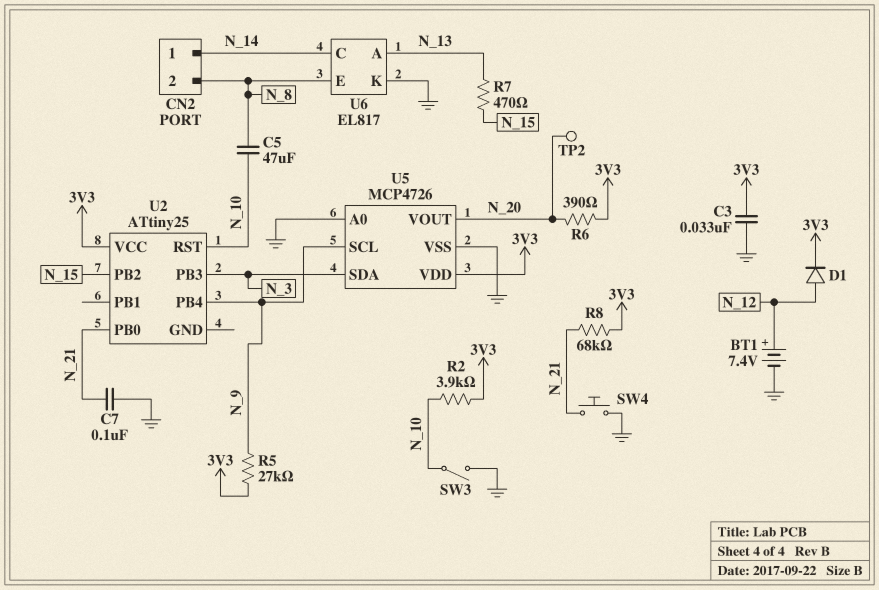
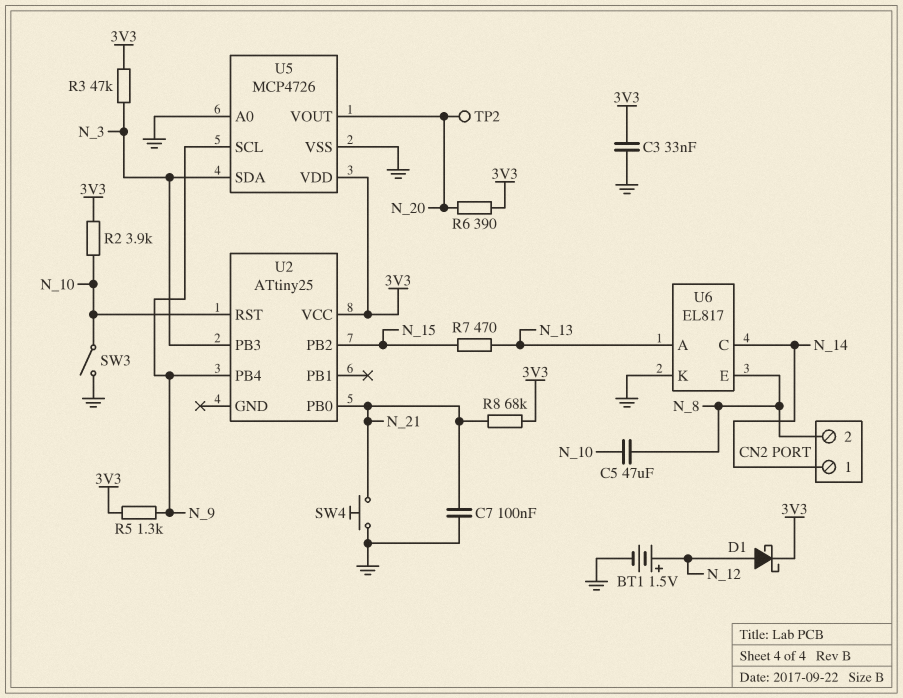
BT1: 7.4V (plus N_12, minus GND) -> 1.5V (plus N_12, minus GND)
D1: diode (A N_12, K 3V3) -> schottky (A N_12, K 3V3)
R3: none -> 47k (3V3, N_3)
R5: 27k (3V3, N_9) -> 1.3k (3V3, N_9)

